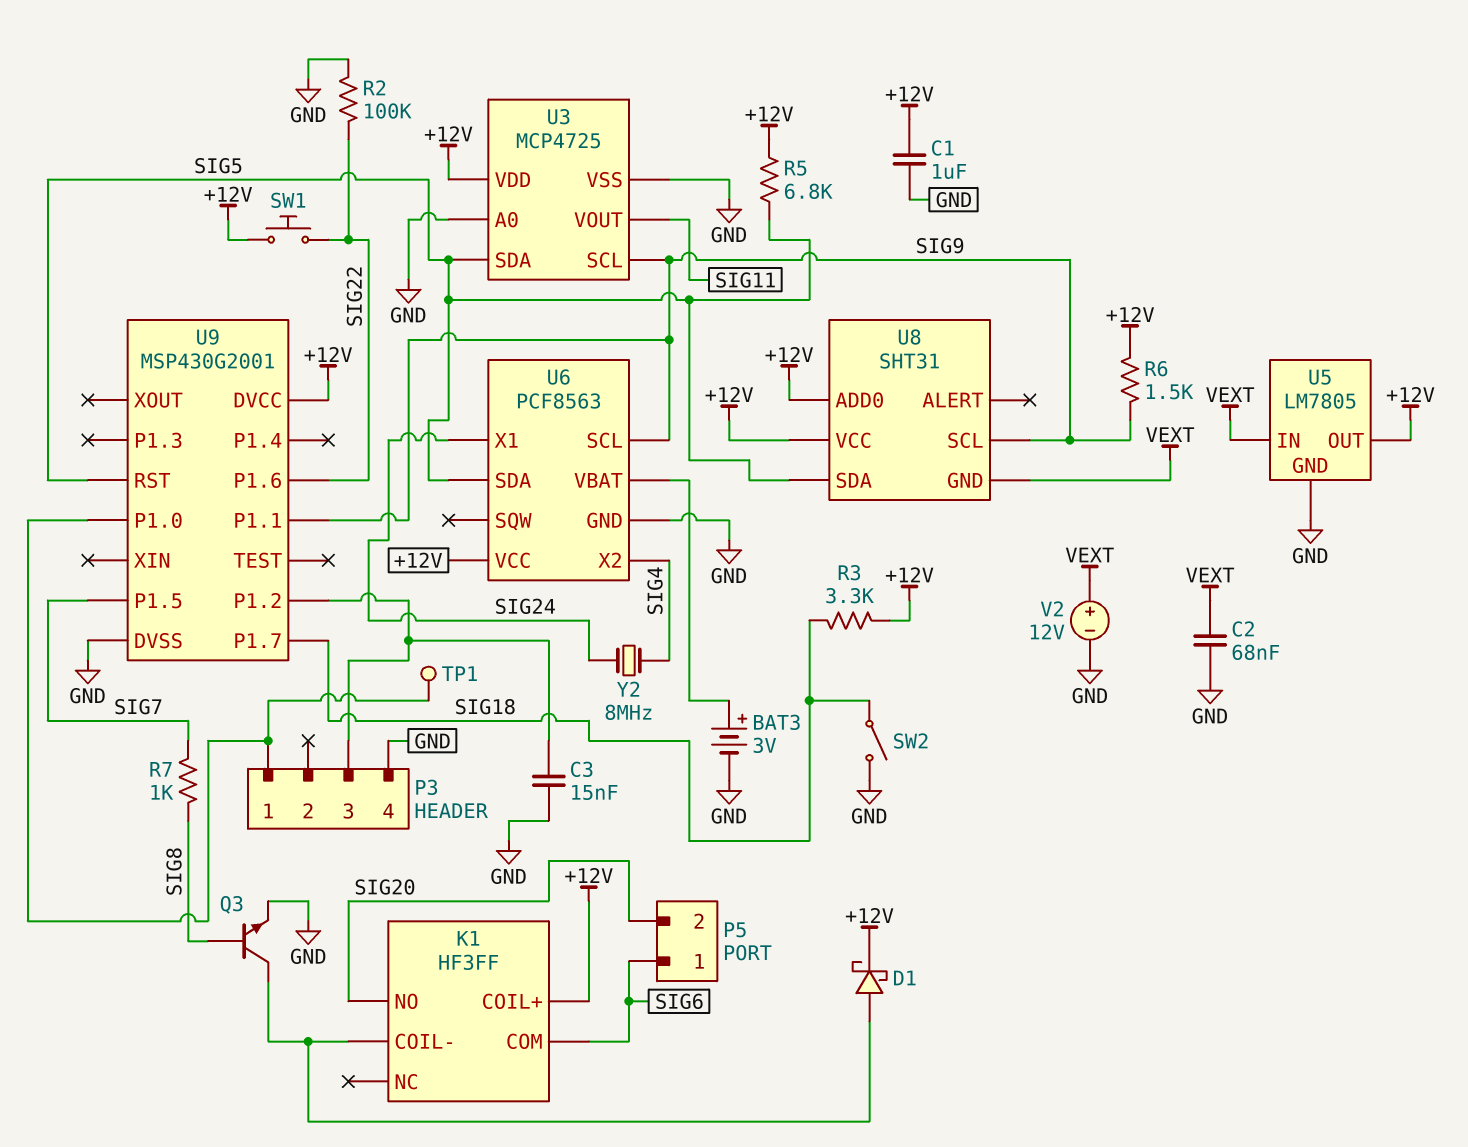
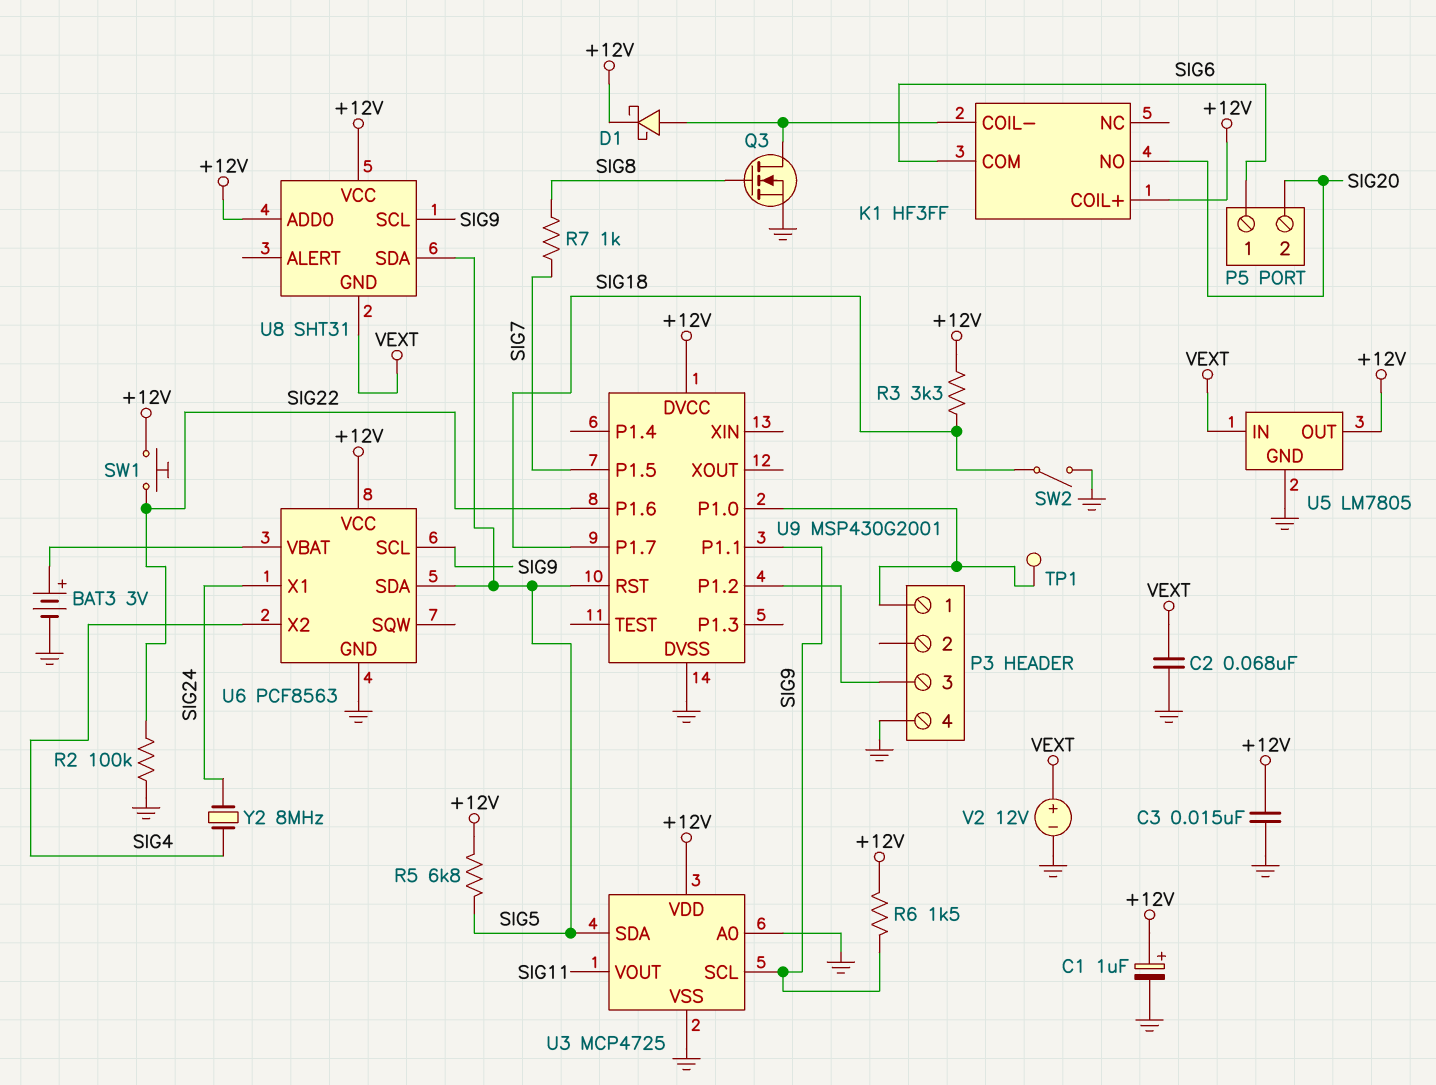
C1: 1uF (+12V, GND) -> 1uF (plus +12V, minus GND)
C3: 15nF (GND, P3/3) -> 15nF (+12V, GND)
Q3: NPN (B SIG8, C K1/COIL-, E GND) -> NMOS (G SIG8, D K1/COIL-, S GND)

